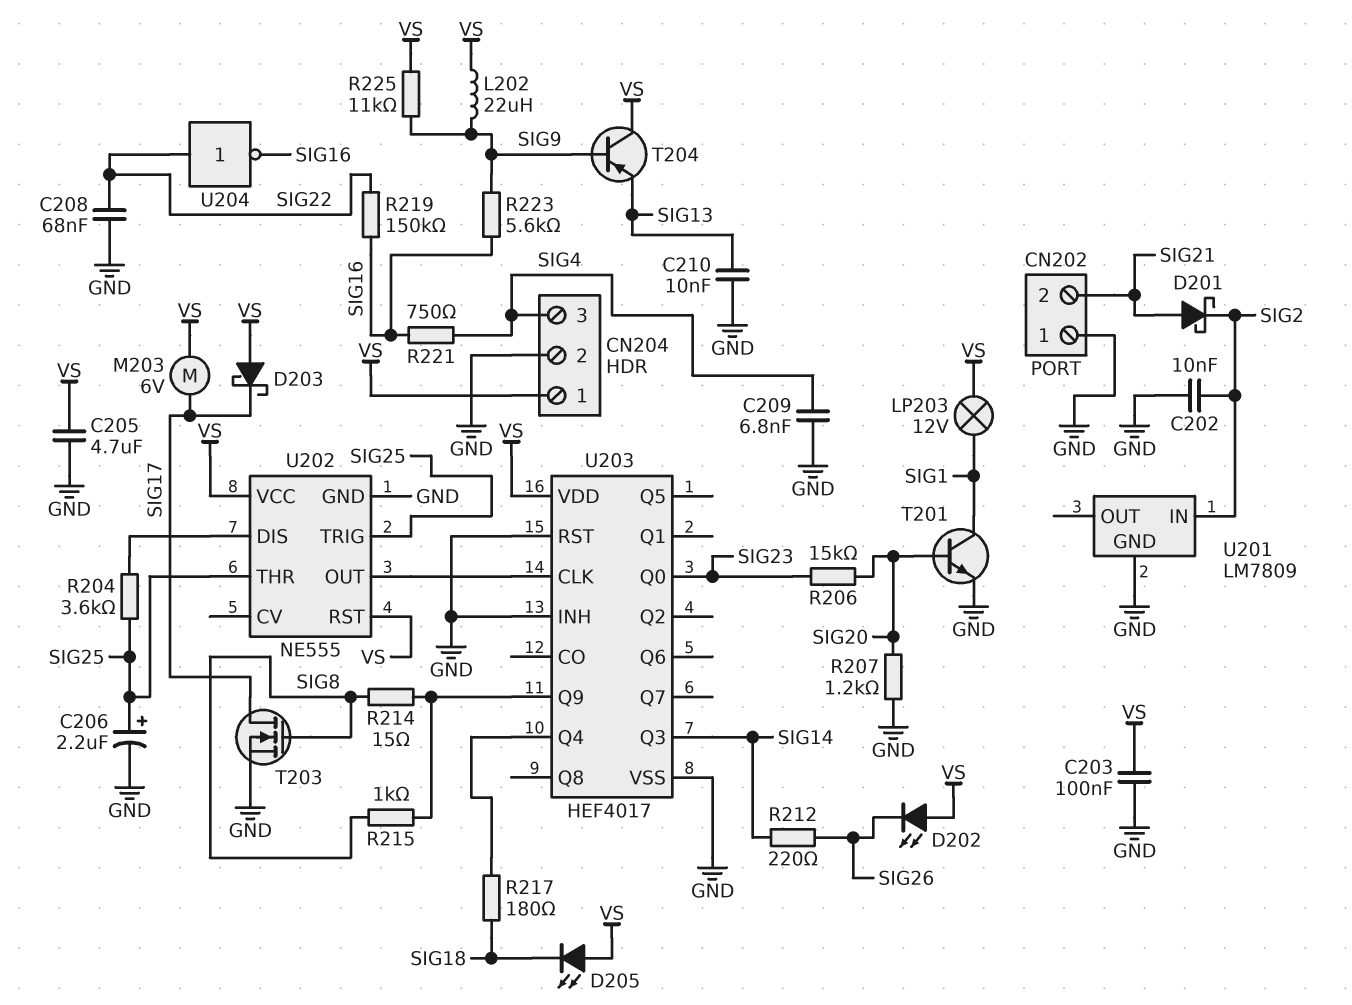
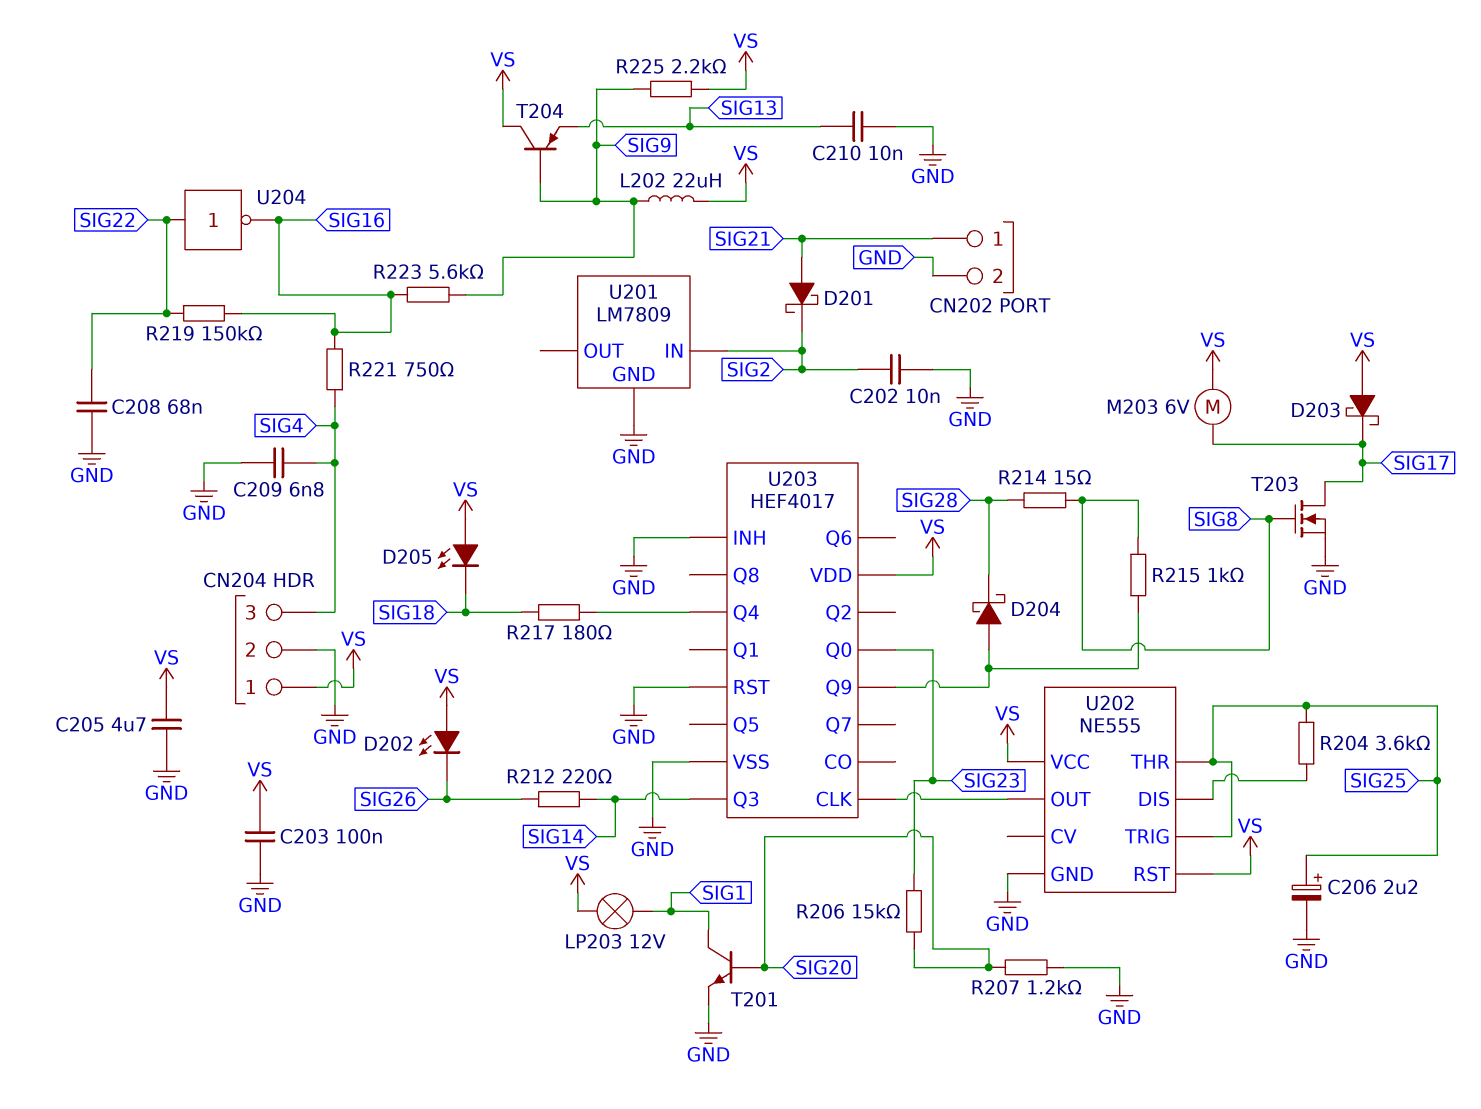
CN202 pin 1: GND -> SIG21
CN202 pin 2: SIG21 -> GND
D204: none -> schottky (A U203/Q9, K SIG28)
R214: 15 (SIG8, U203/Q9) -> 15 (SIG8, SIG28)
R225: 11k (SIG9, VS) -> 2.2k (SIG9, VS)

